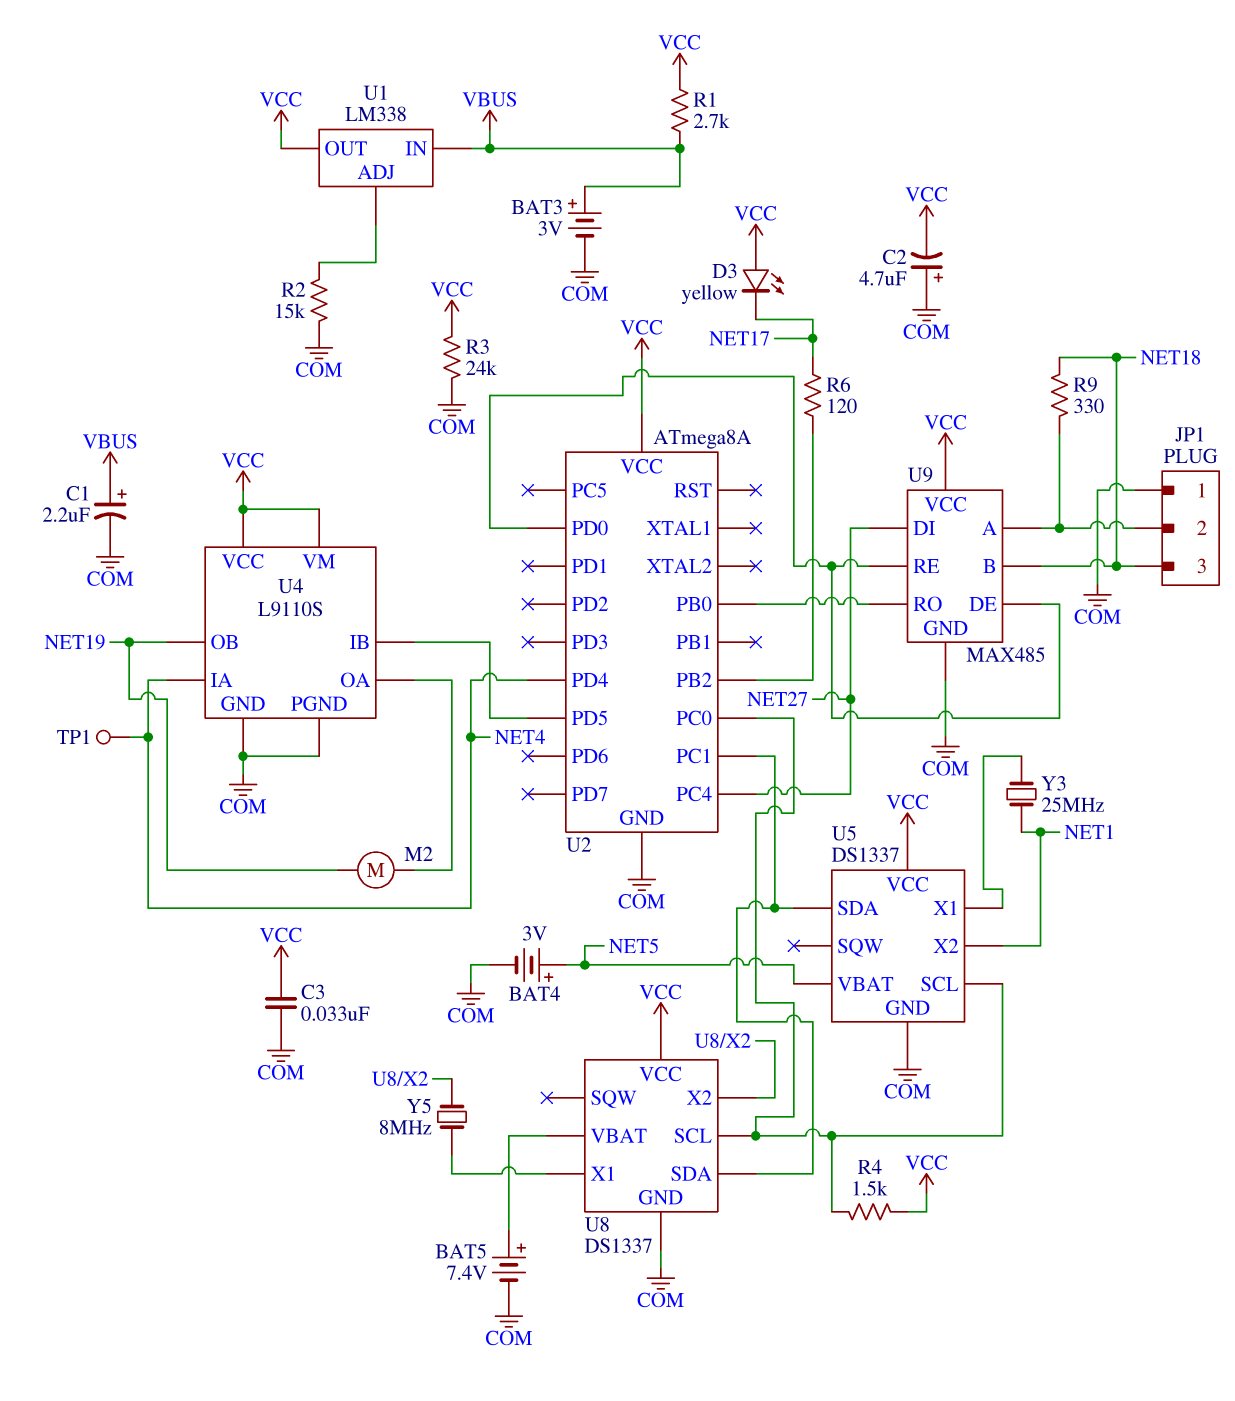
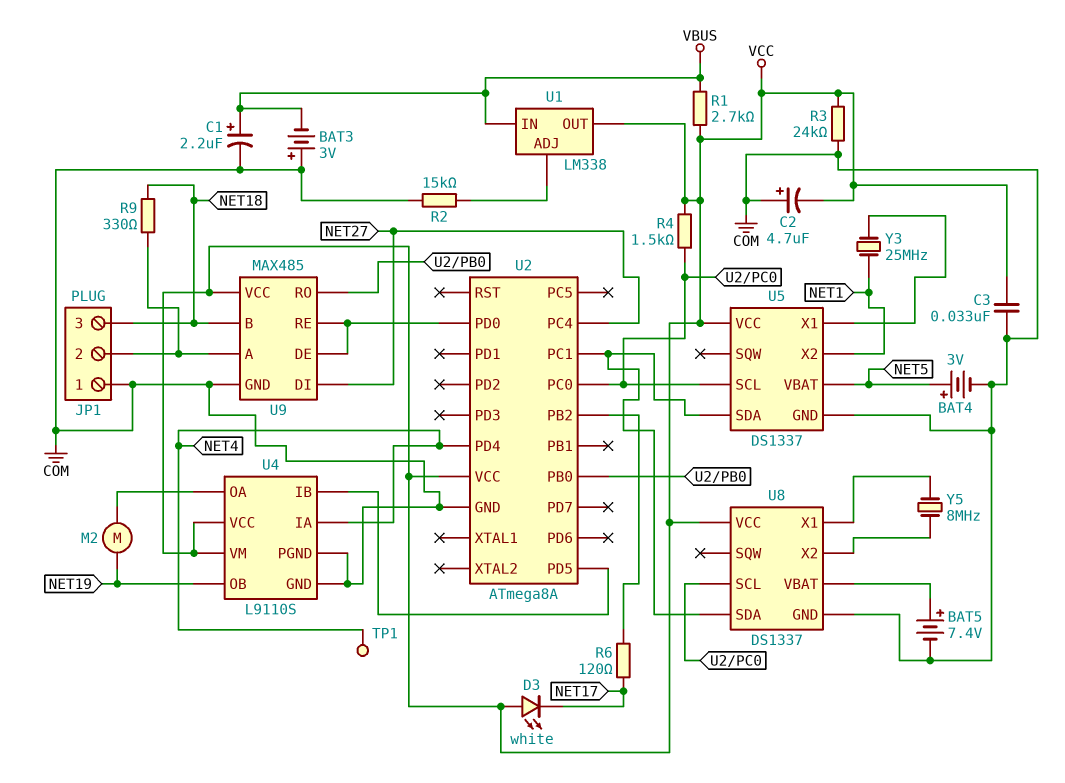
BAT3: 3V (plus VBUS, minus COM) -> 3V (plus COM, minus VBUS)
D3: LED yellow (A VCC, K NET17) -> LED white (A VCC, K NET17)

